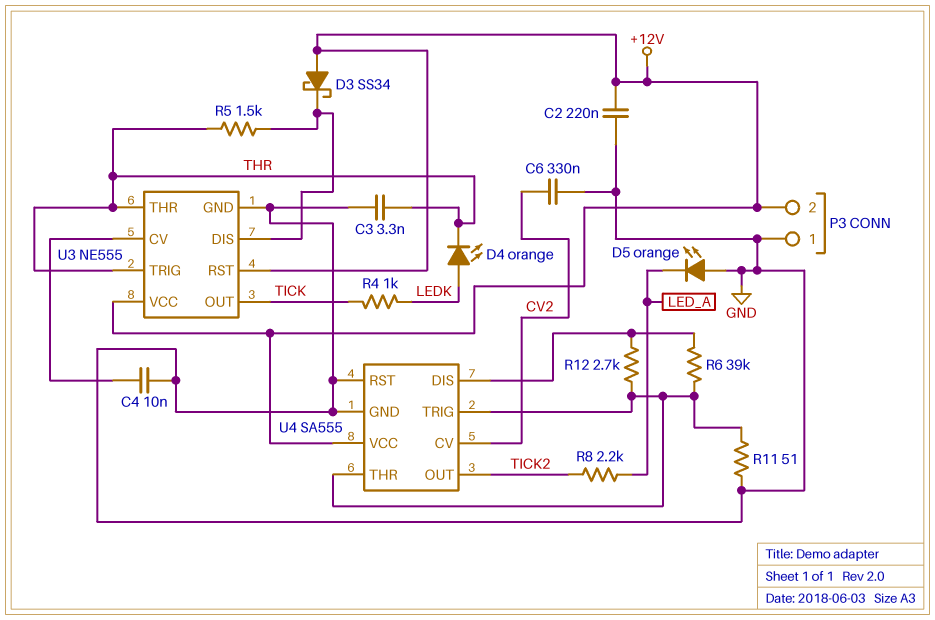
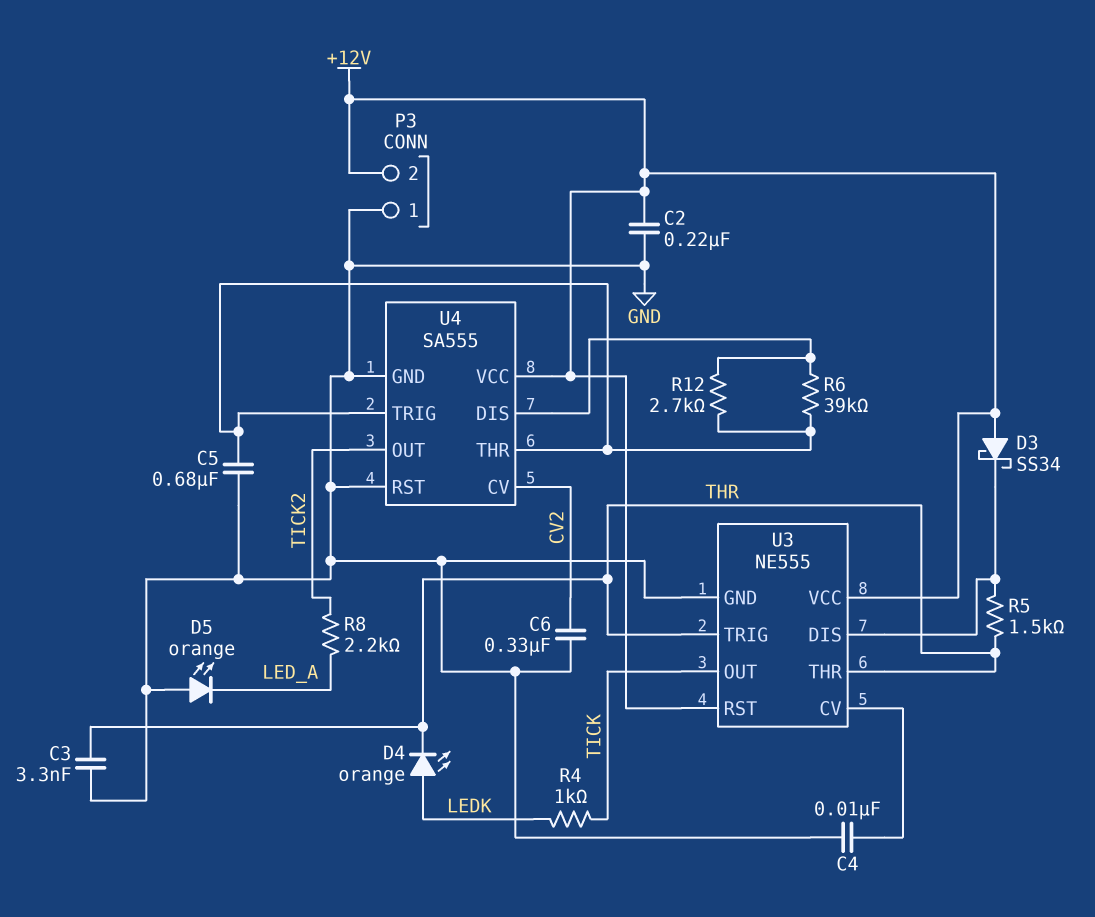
C5: none -> 680nF (GND, U4/THR)
R11: 51 (GND, U4/THR) -> none

